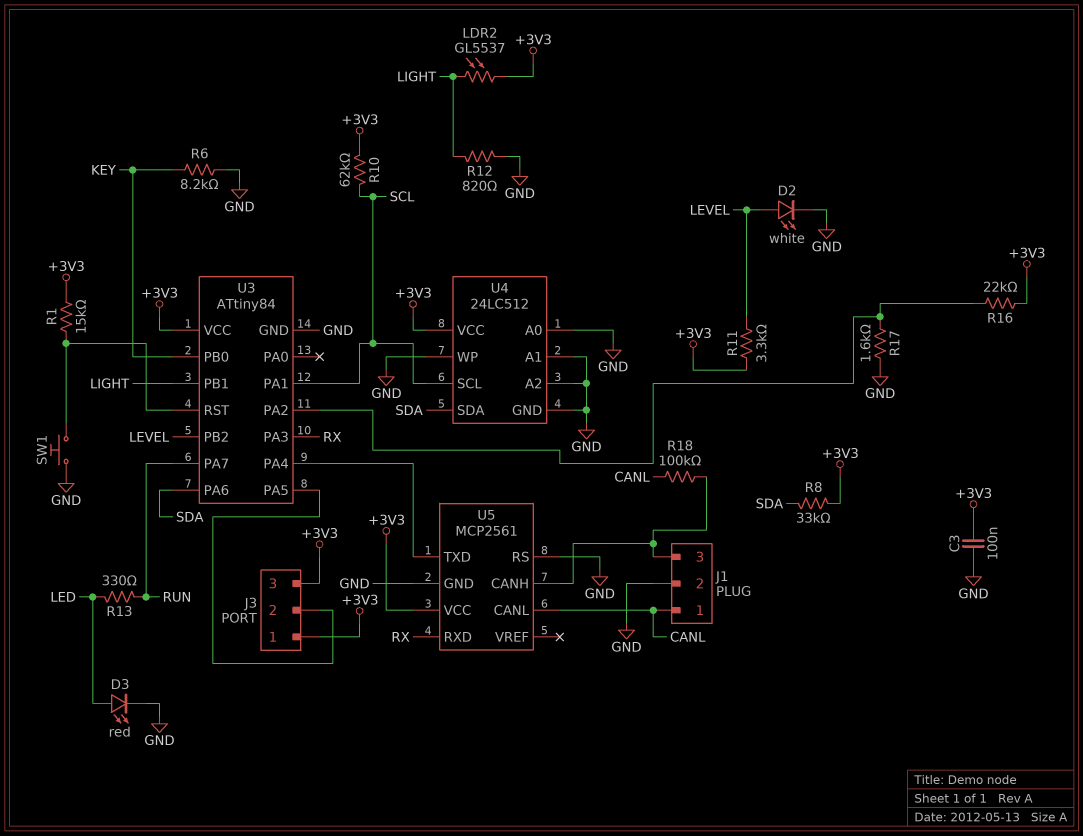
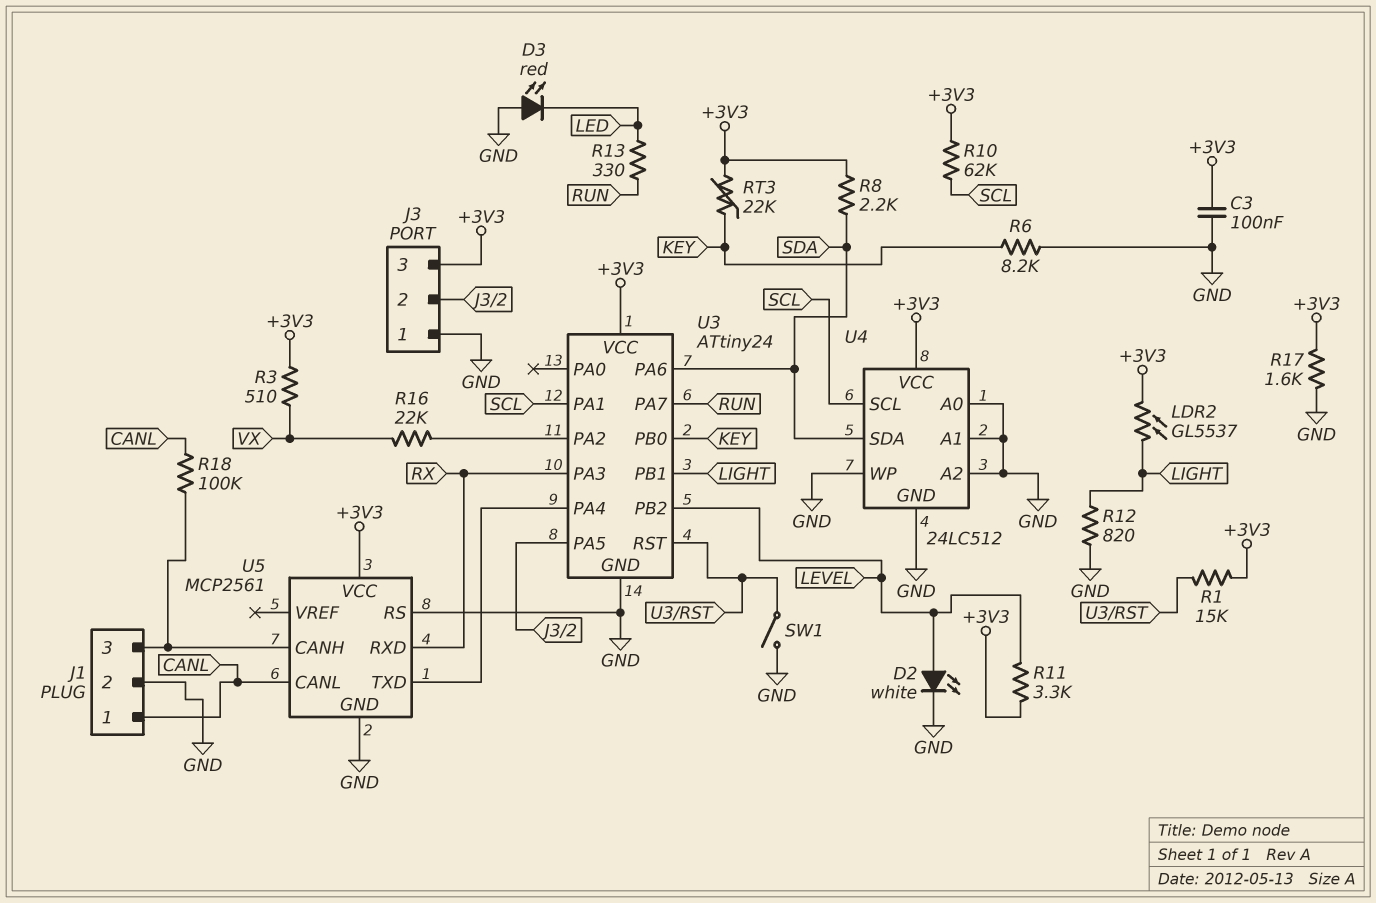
D3: LED red (A LED, K GND) -> LED red (A GND, K LED)
J3 pin 1: +3V3 -> GND
R3: none -> 510 (+3V3, VX)
R8: 33k (+3V3, SDA) -> 2.2k (+3V3, SDA)
R16: 22k (+3V3, U3/PA2) -> 22k (U3/PA2, VX)
R17: 1.6k (GND, U3/PA2) -> 1.6k (+3V3, GND)
RT3: none -> 22k (+3V3, KEY)
SW1: button (GND, U3/RST) -> switch (GND, U3/RST)
U3: ATtiny84 -> ATtiny24

